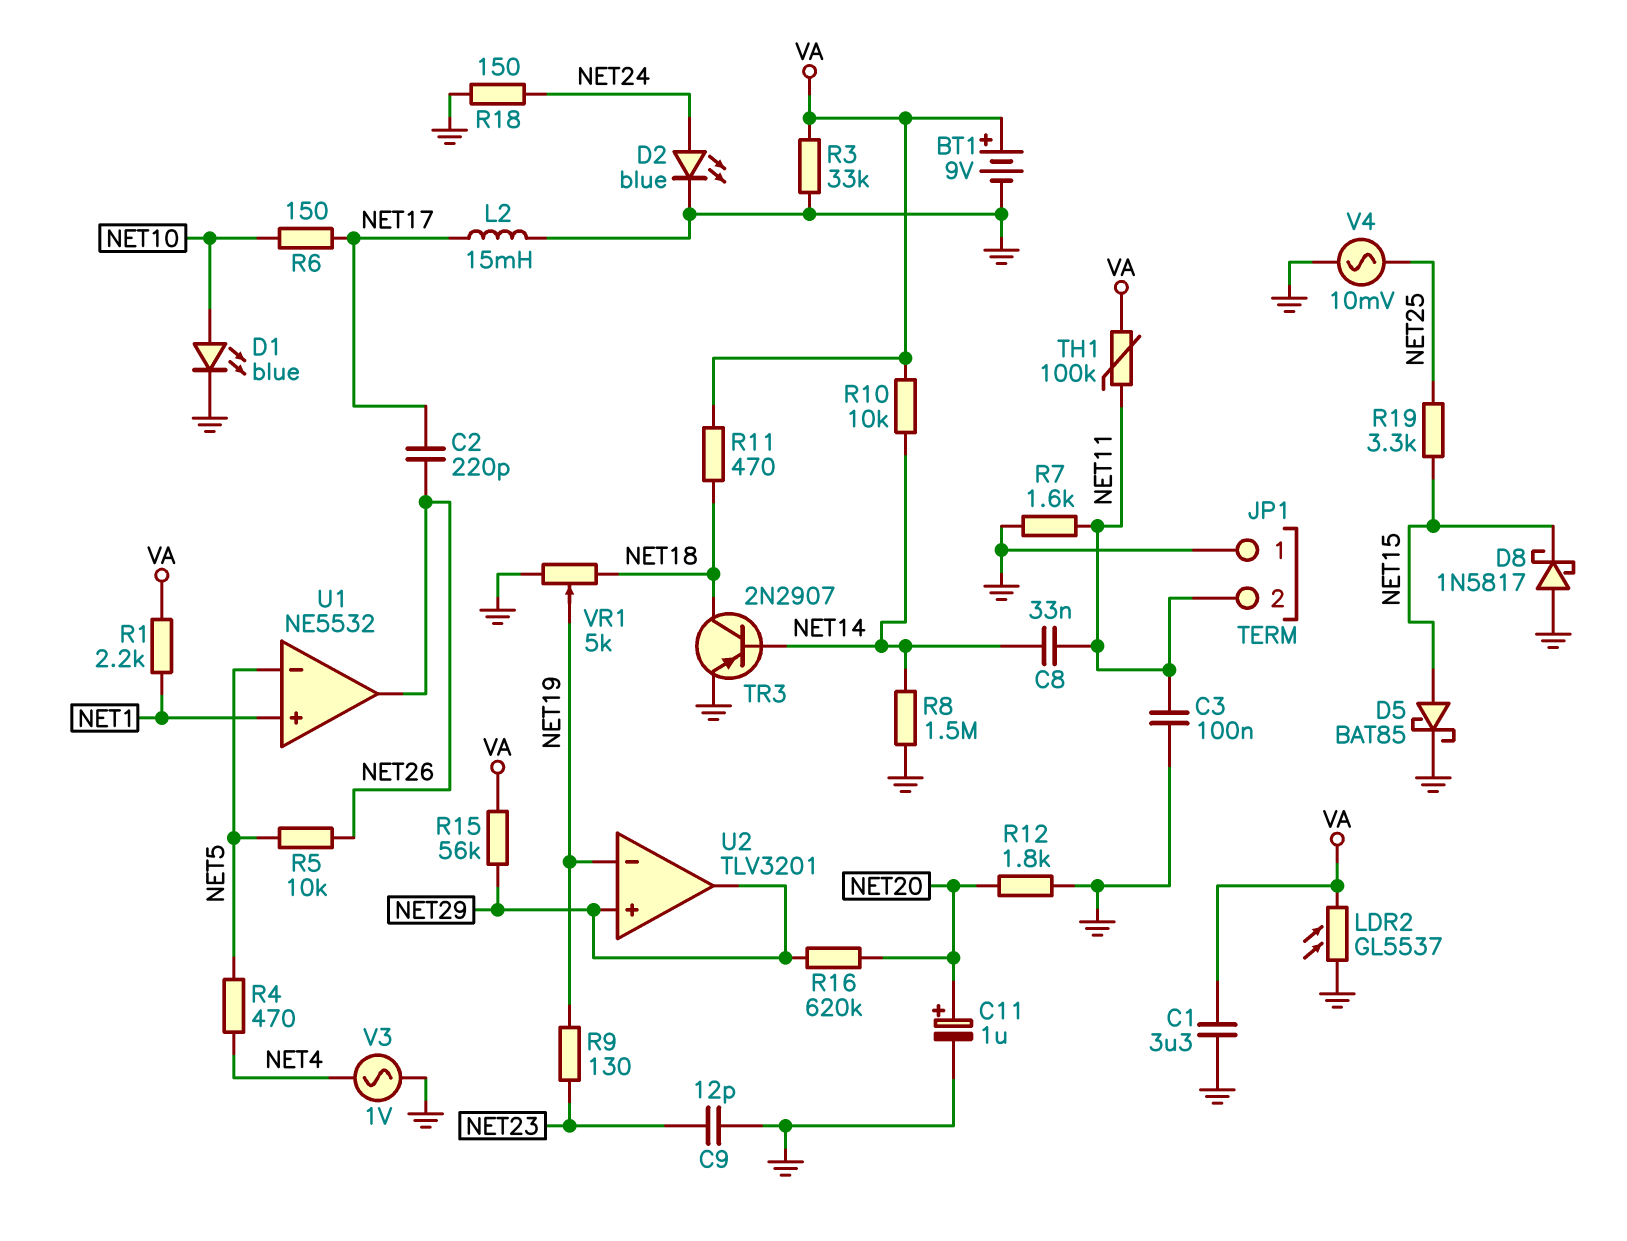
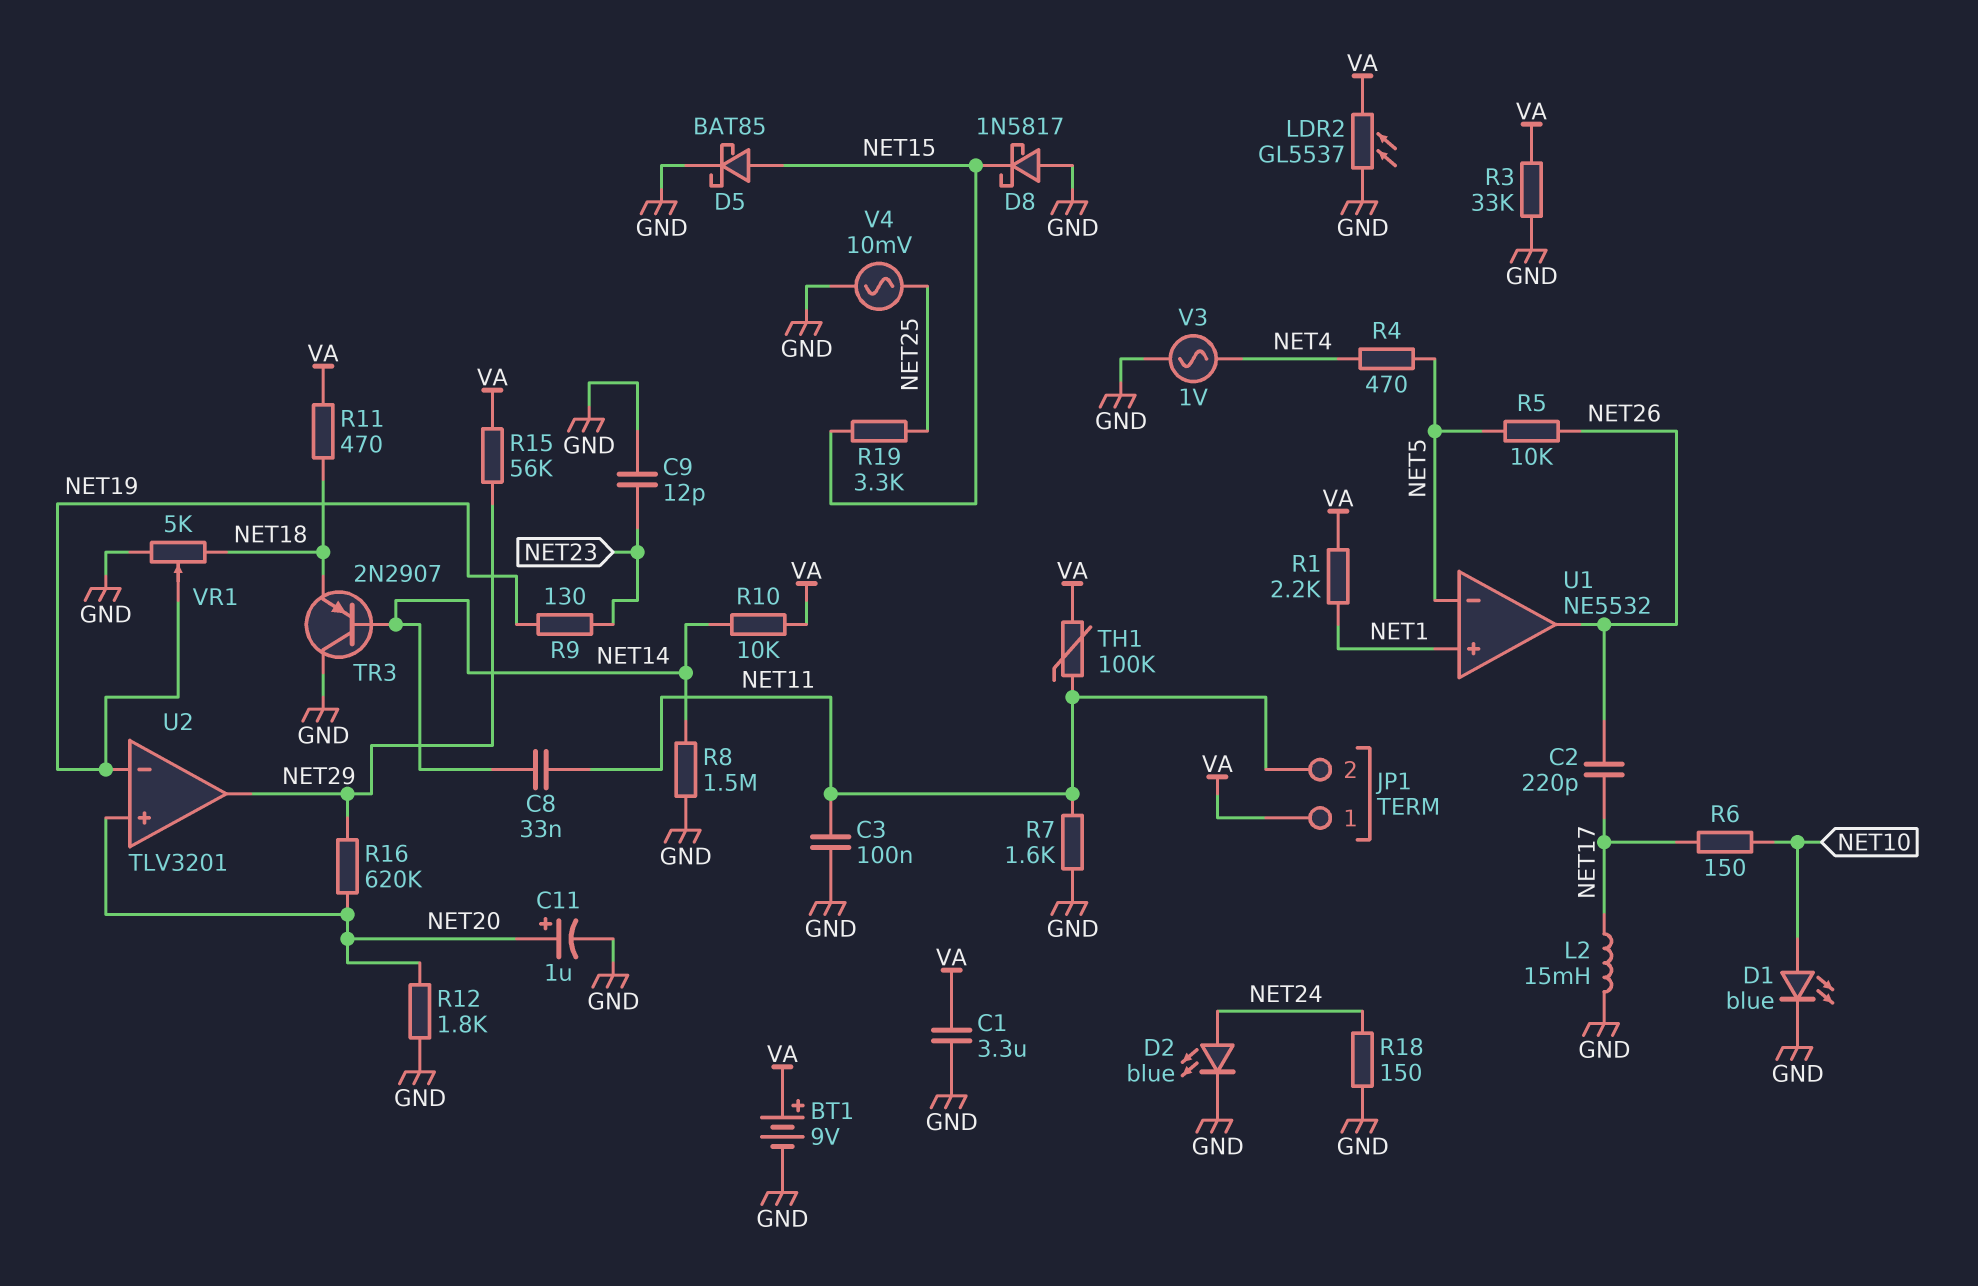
JP1 pin 1: GND -> VA
TR3: PNP 2N2907 (B NET14, C NET18, E GND) -> PNP 2N2907 (B NET14, C GND, E NET18)
U2 pin in+: NET29 -> NET20

